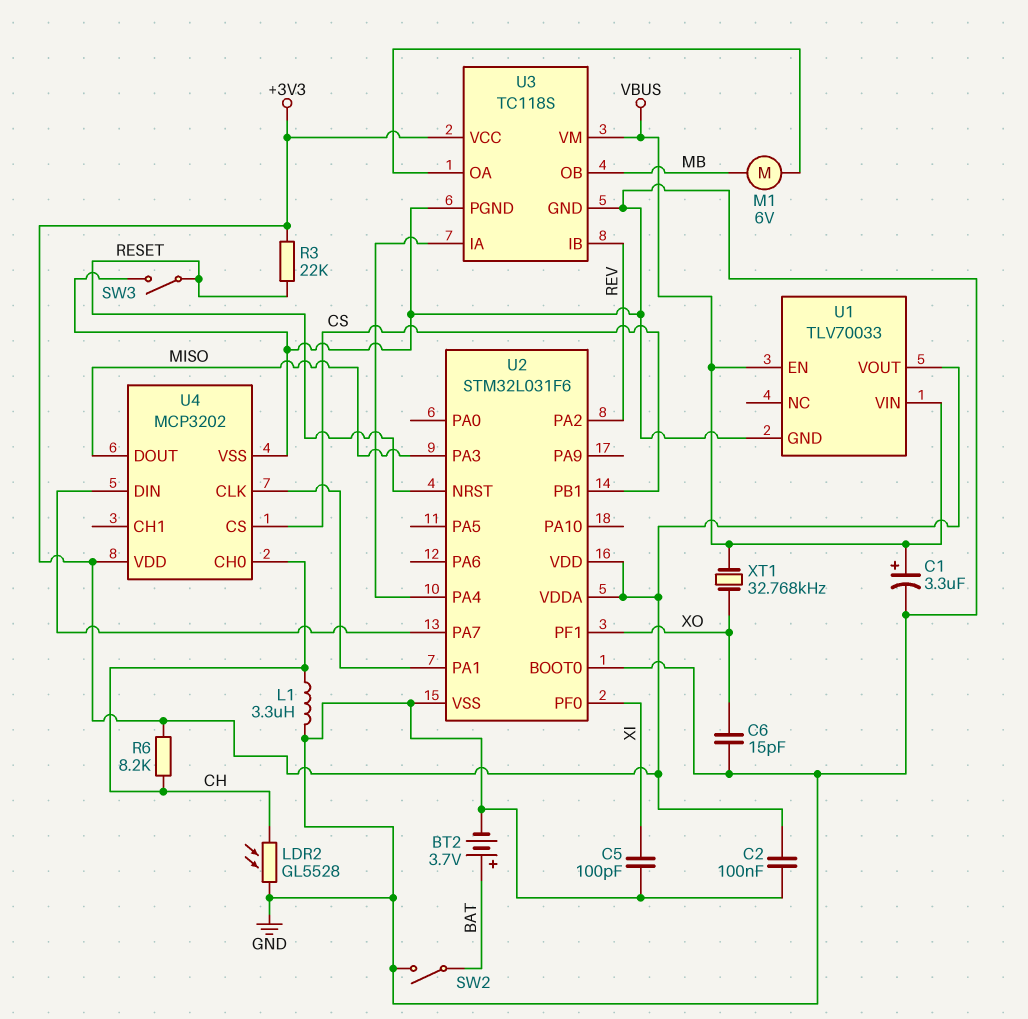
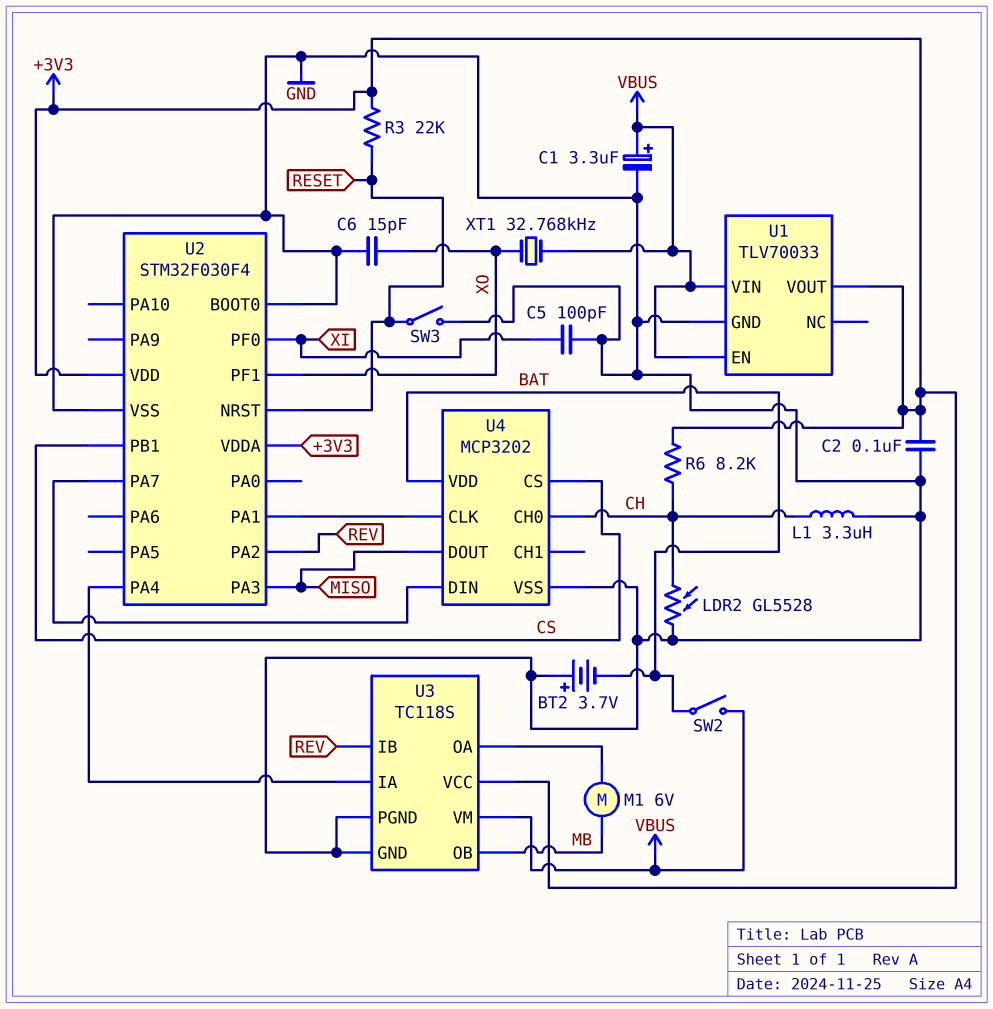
BT2: 3.7V (plus BAT, minus GND) -> 3.7V (plus GND, minus BAT)
SW2: switch (BAT, GND) -> switch (BAT, VBUS)
U2: STM32L031F6 -> STM32F030F4
U4 pin VDD: +3V3 -> BAT

